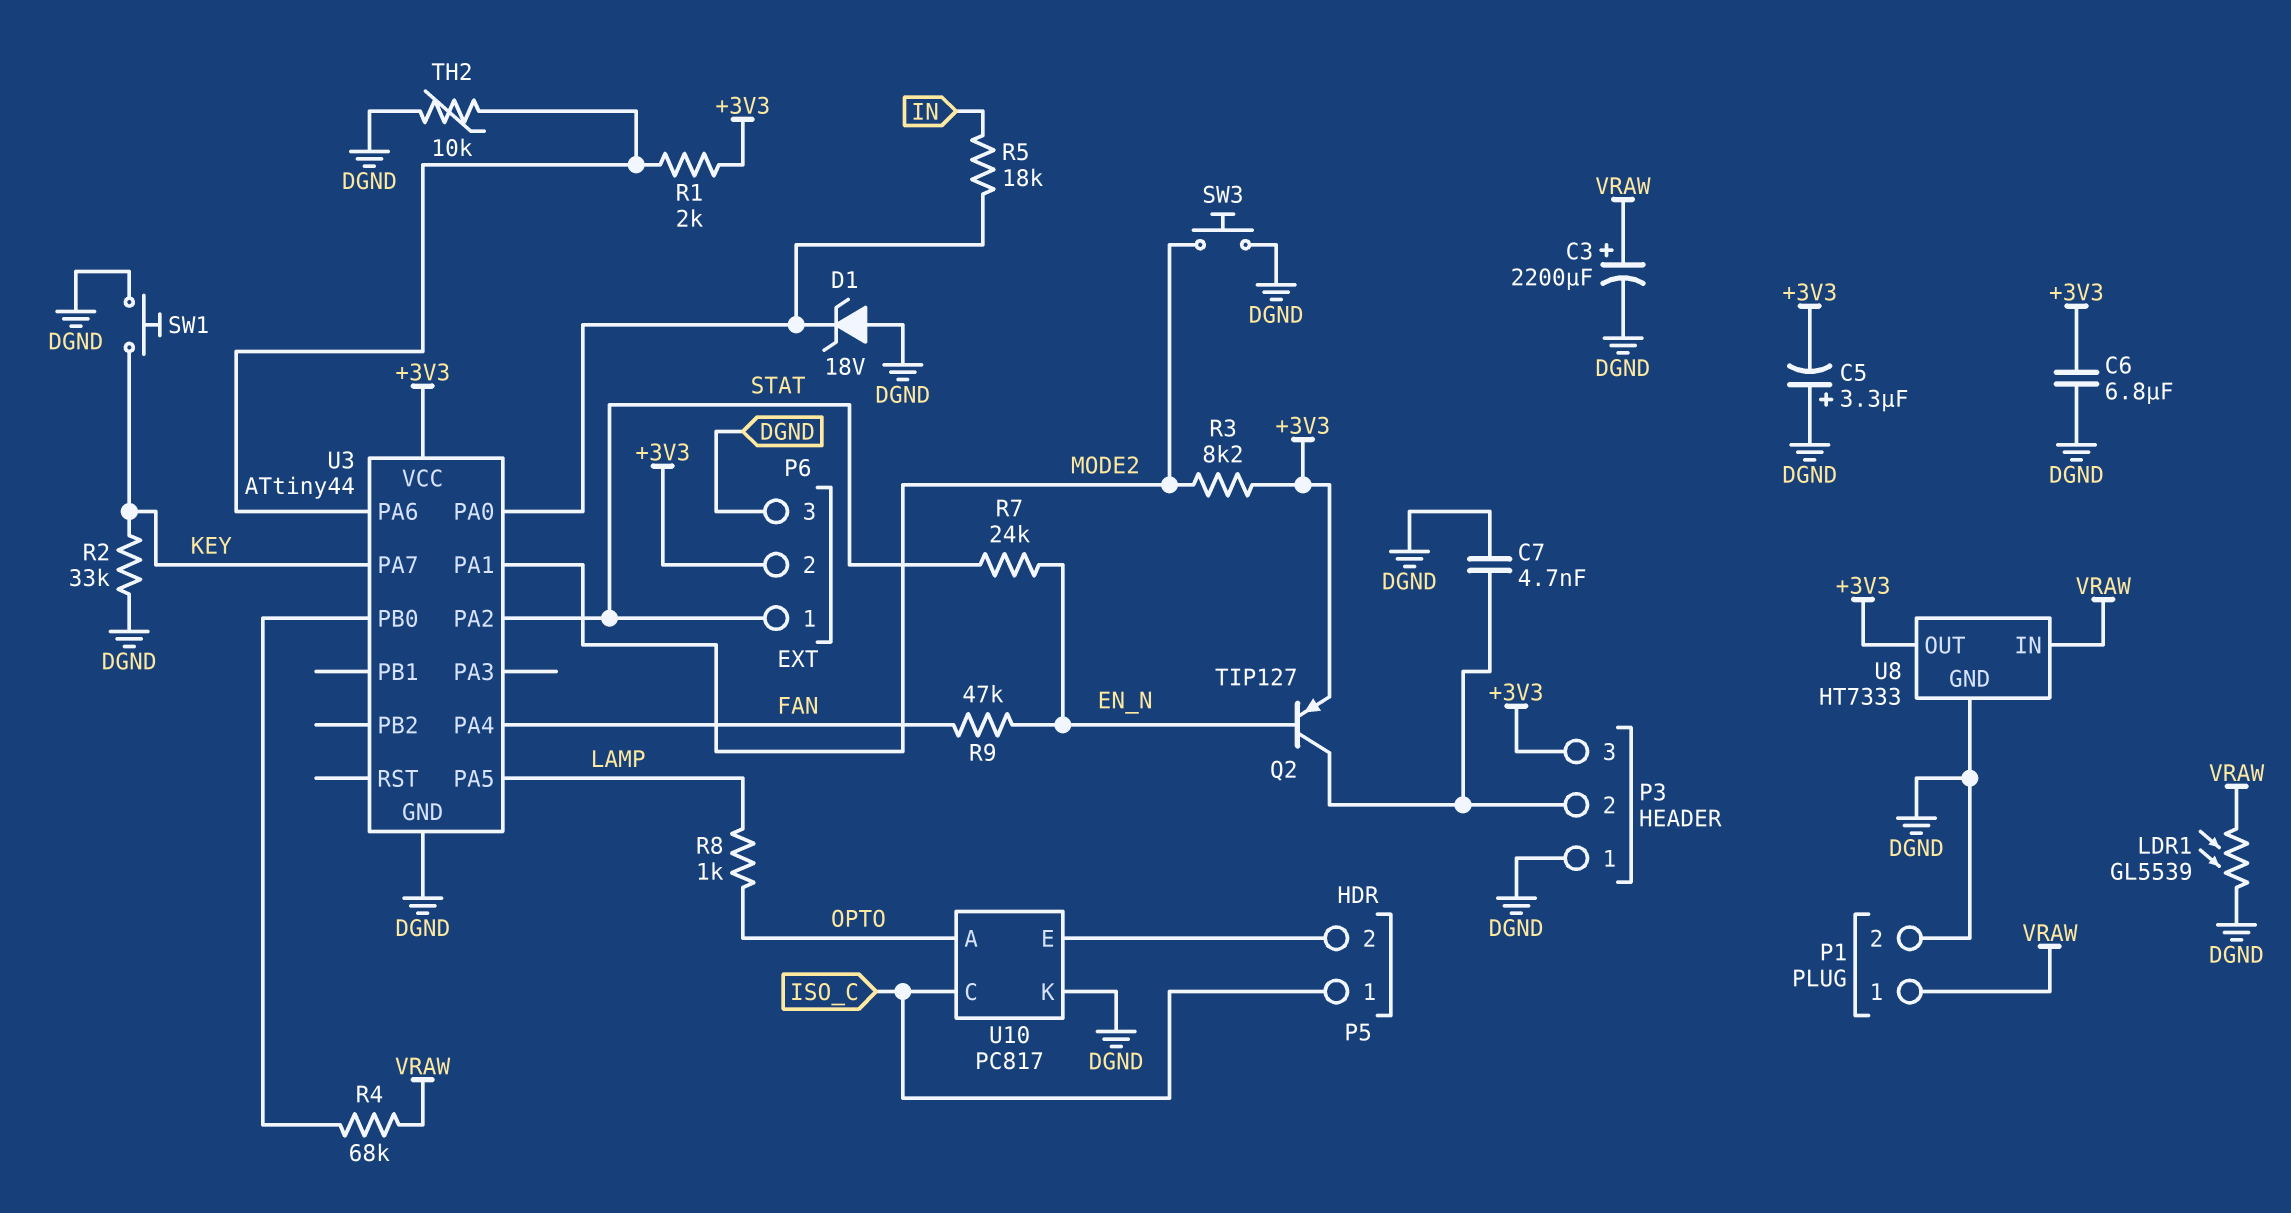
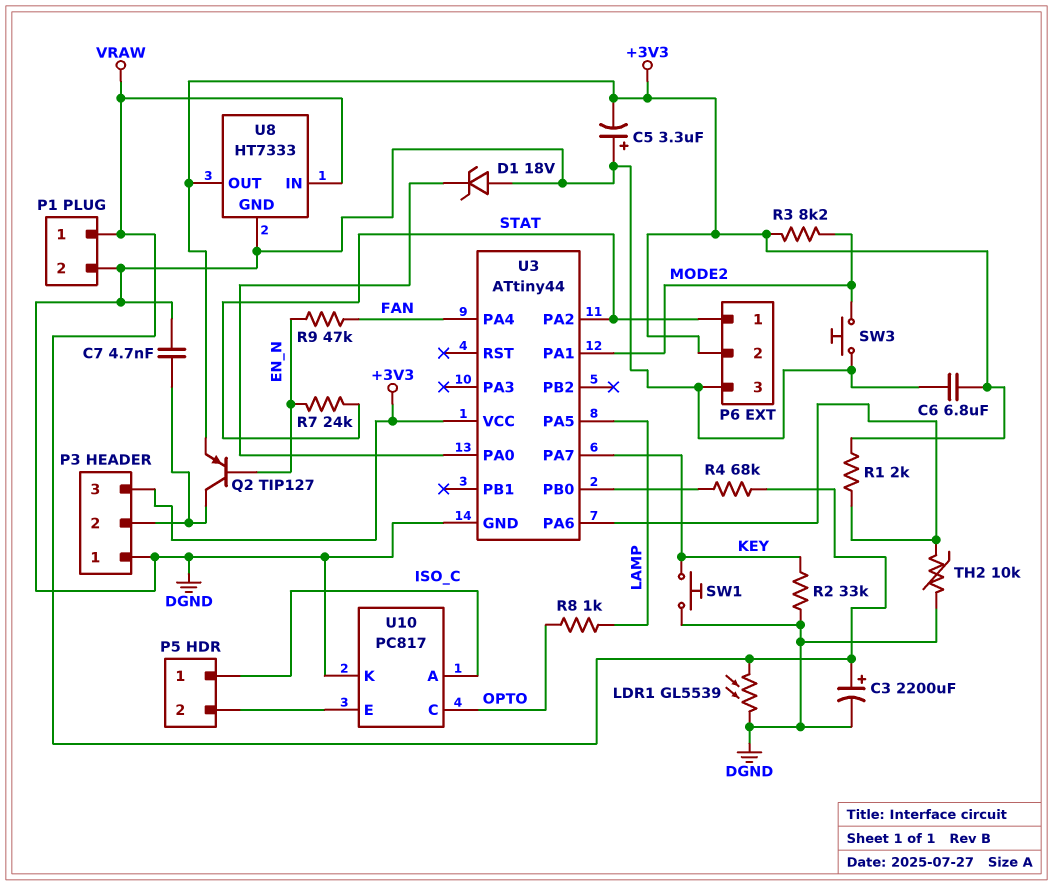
R5: 18k (IN, U3/PA0) -> none
U10 pin A: OPTO -> ISO_C
U10 pin C: ISO_C -> OPTO

